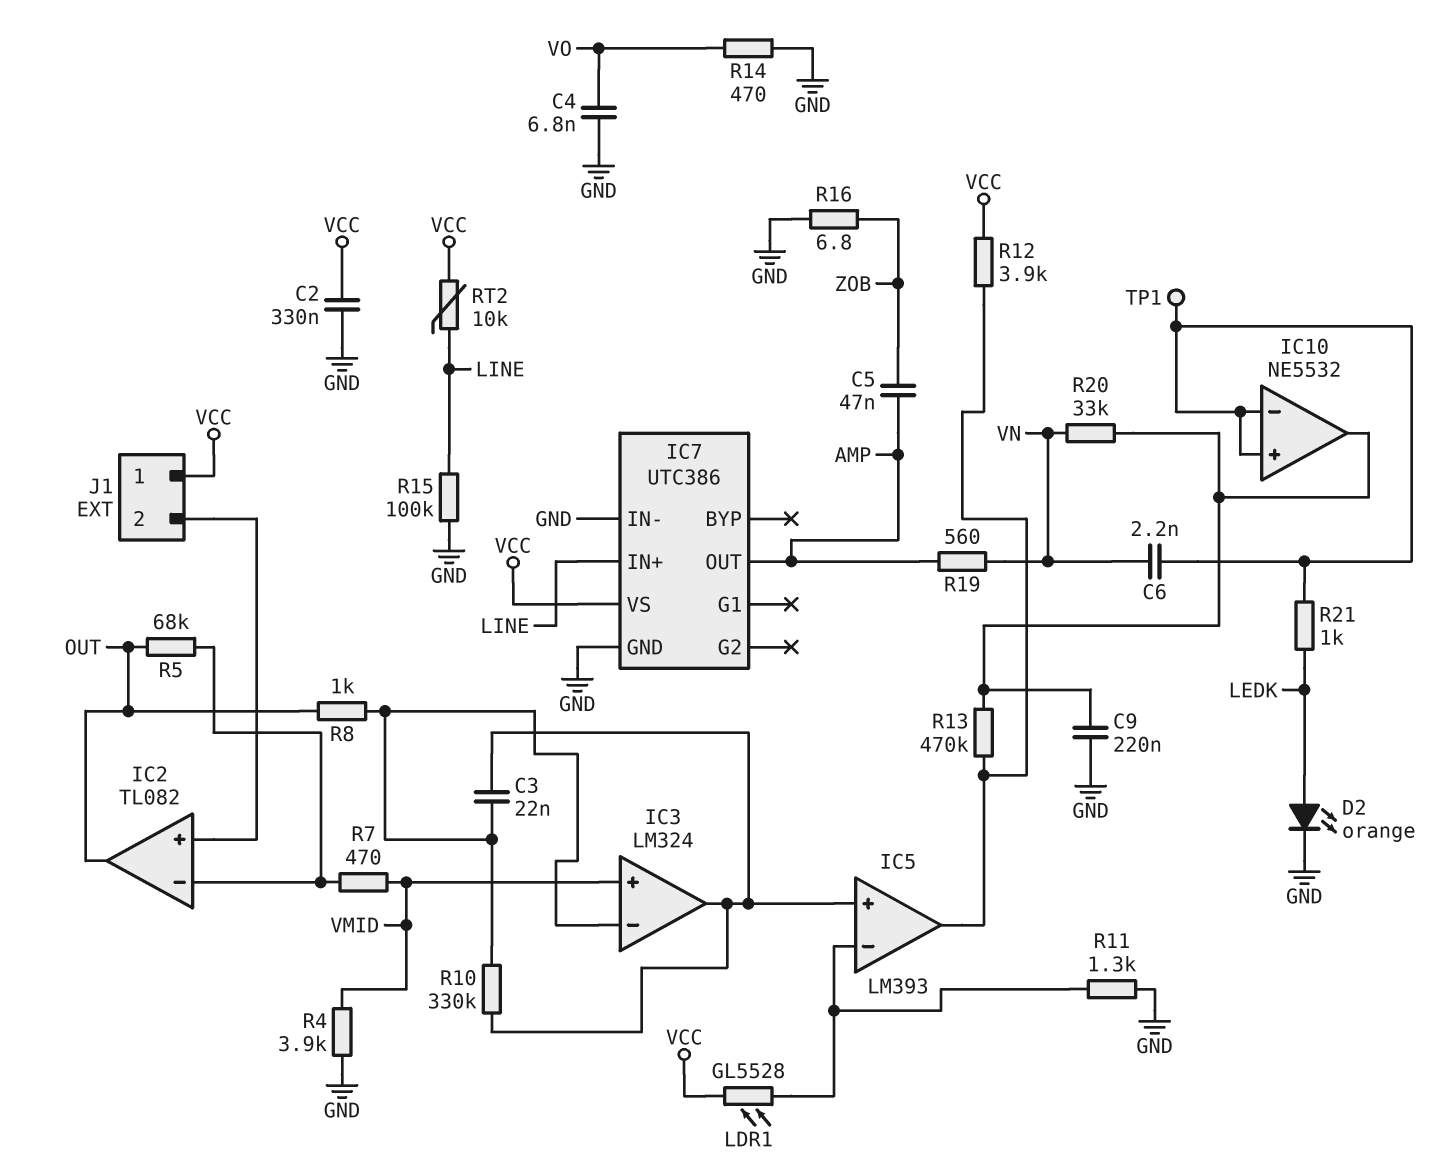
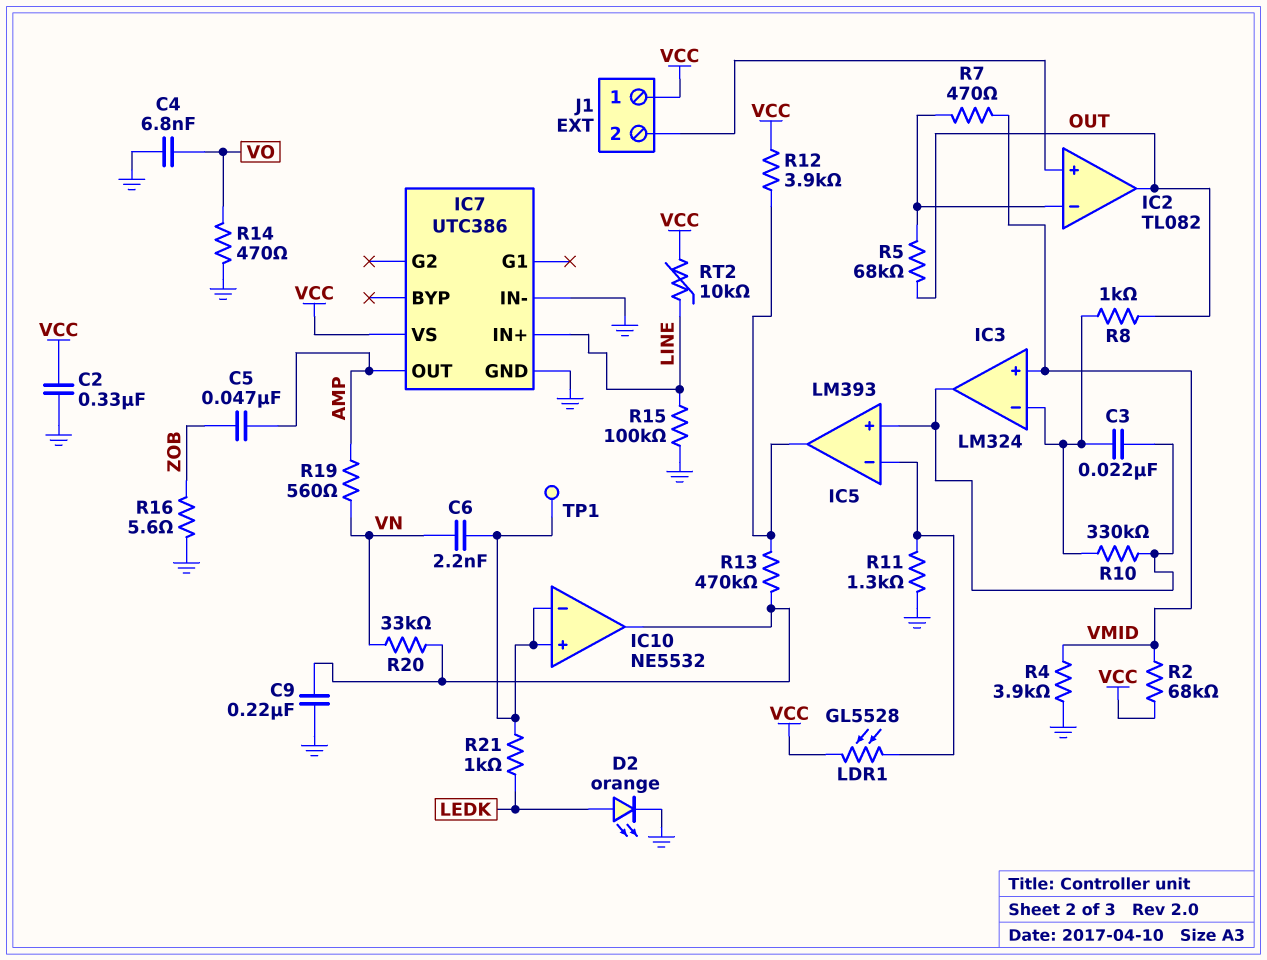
R2: none -> 68k (VCC, VMID)
R16: 6.8 (GND, ZOB) -> 5.6 (GND, ZOB)

